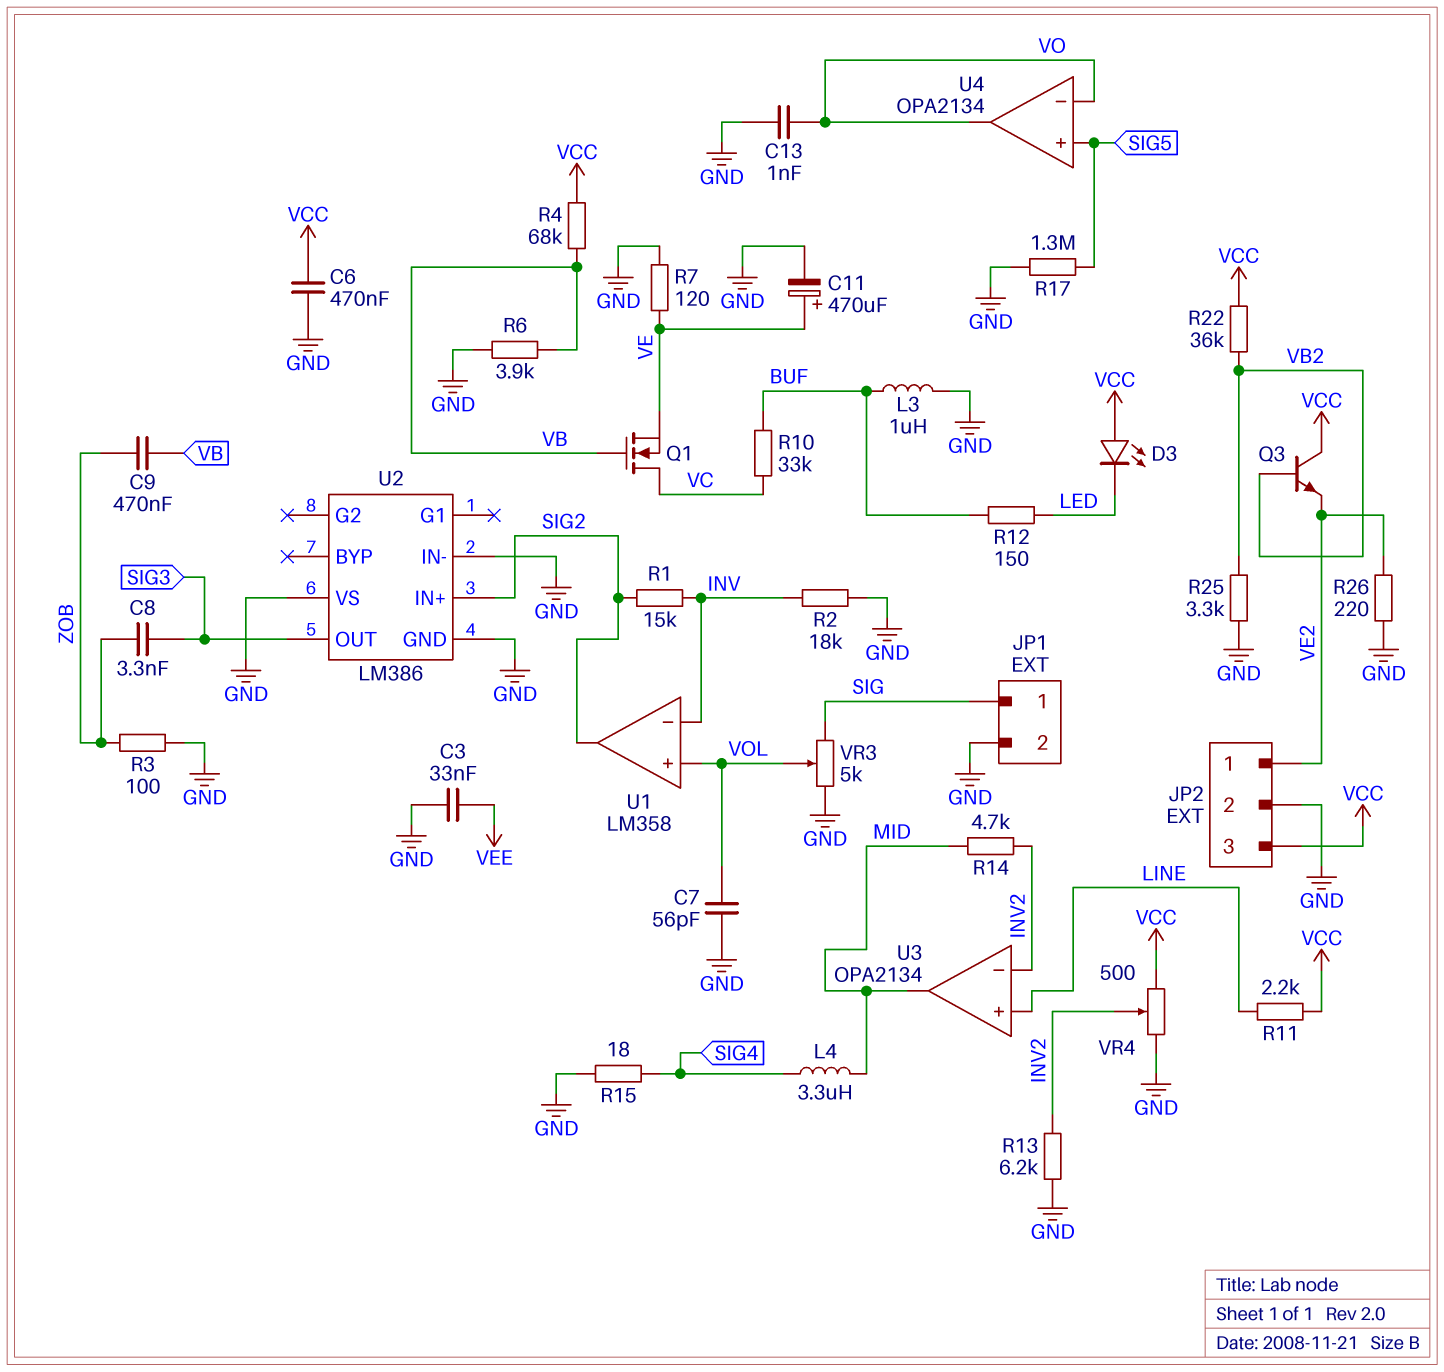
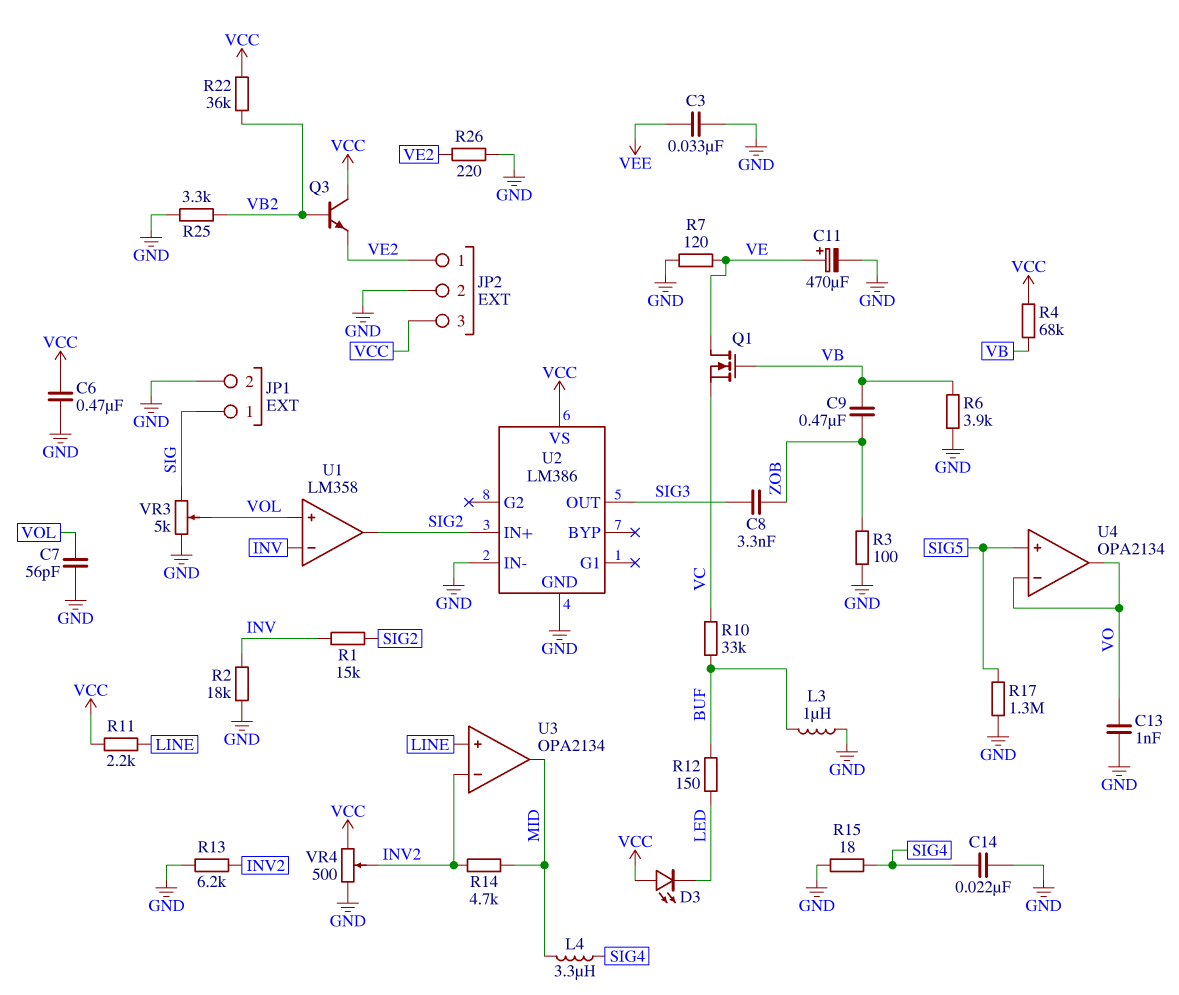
C14: none -> 22nF (GND, SIG4)
Q1: NMOS (G VB, D VC, S VE) -> NMOS (G VB, D VE, S VC)
U2 pin VS: GND -> VCC

